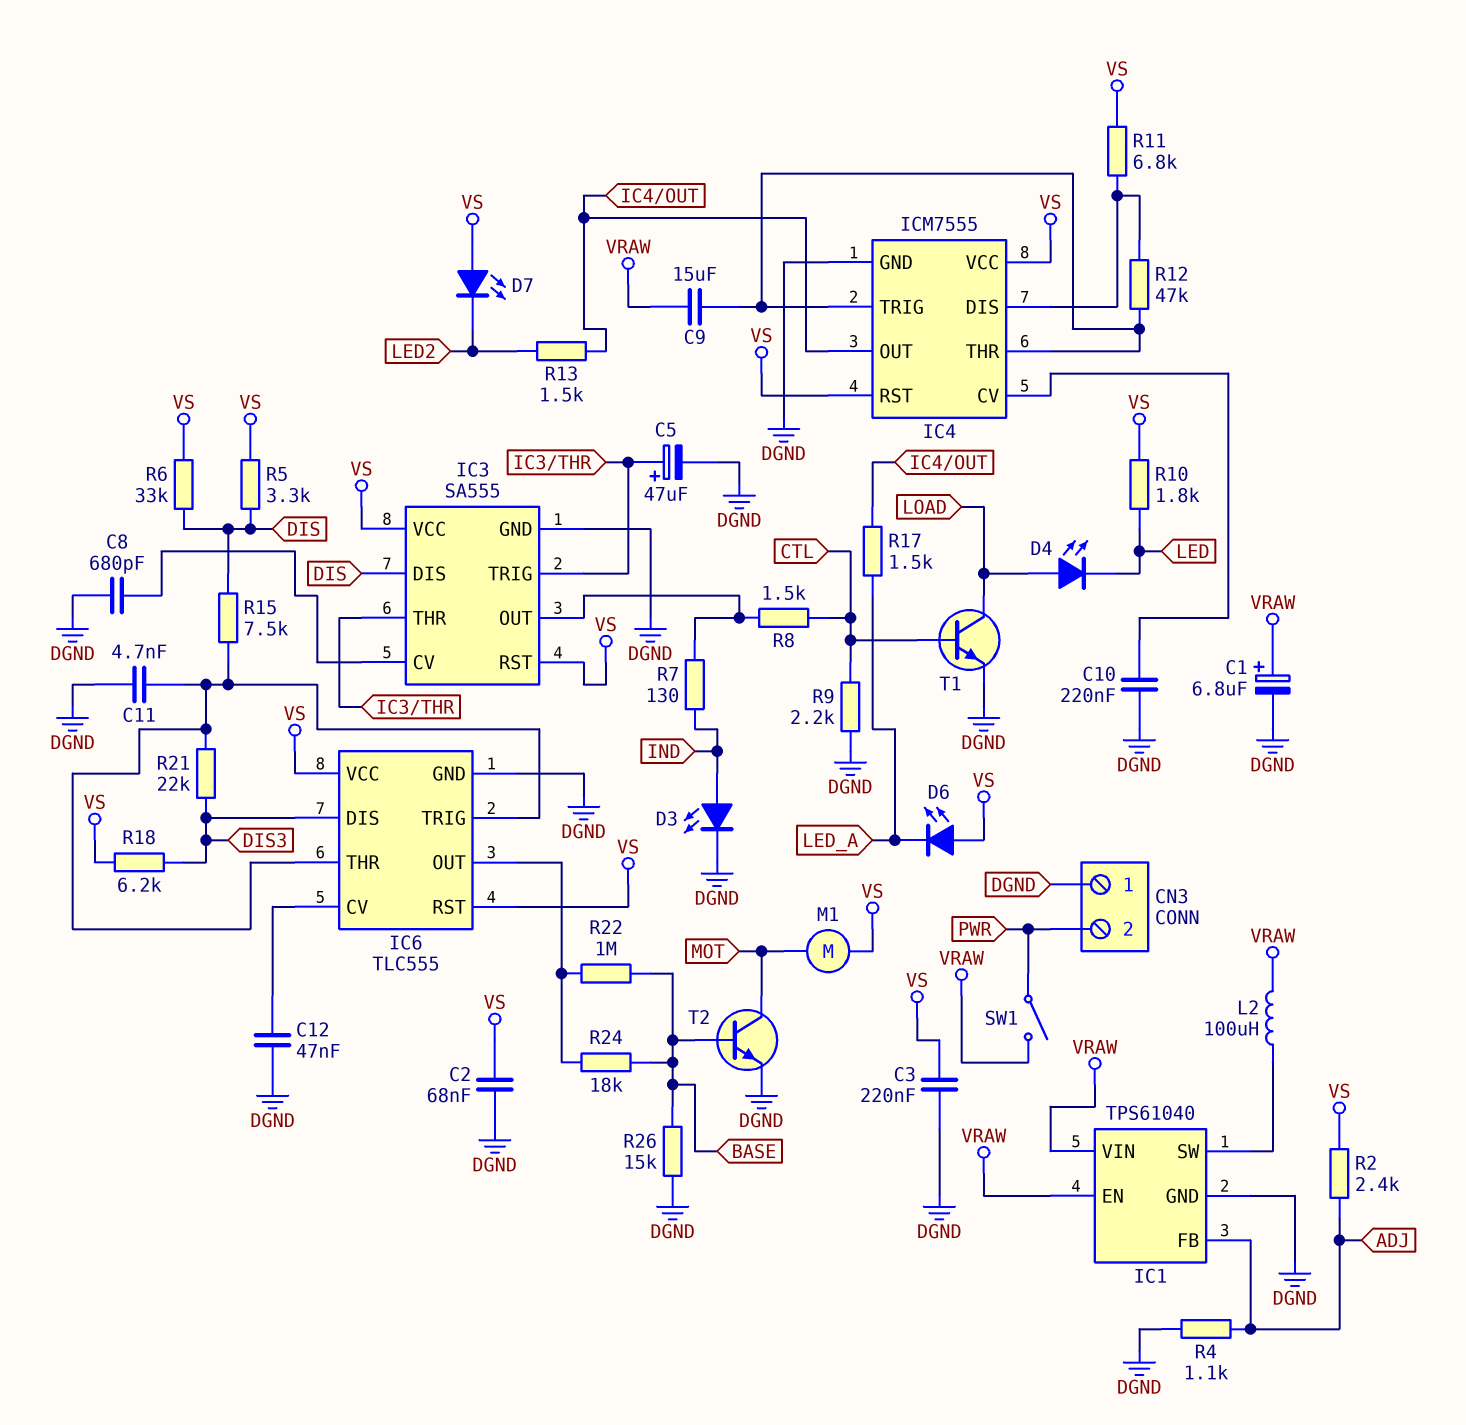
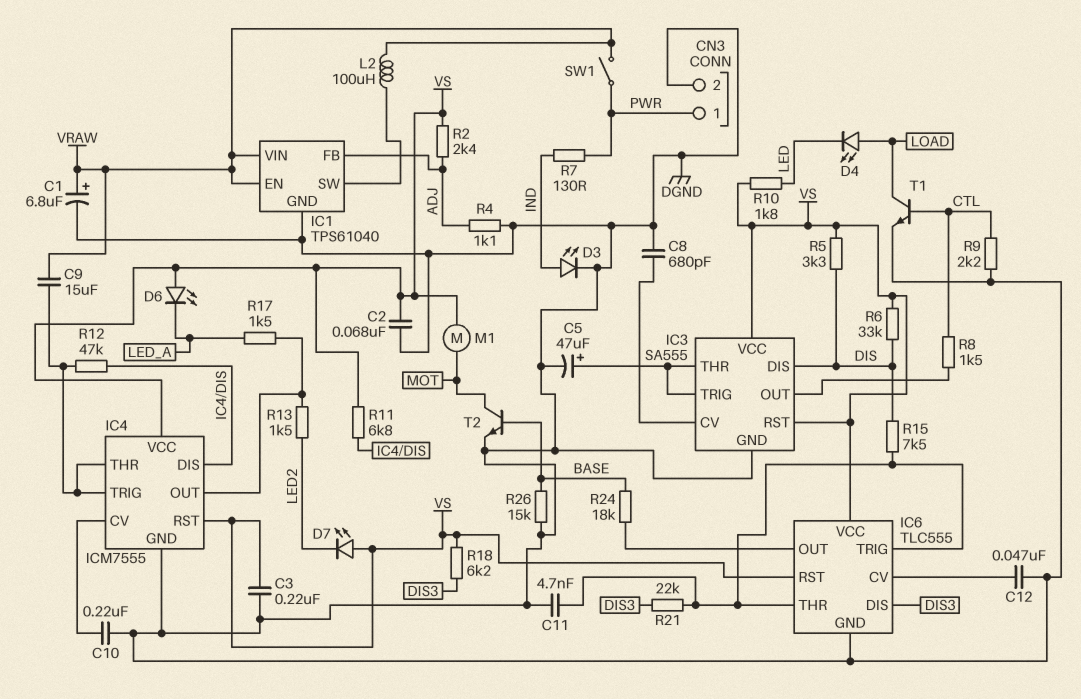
CN3 pin 1: DGND -> PWR
CN3 pin 2: PWR -> DGND
R7: 130 (IC3/OUT, IND) -> 130 (IND, PWR)
R22: 1M (BASE, IC6/OUT) -> none

